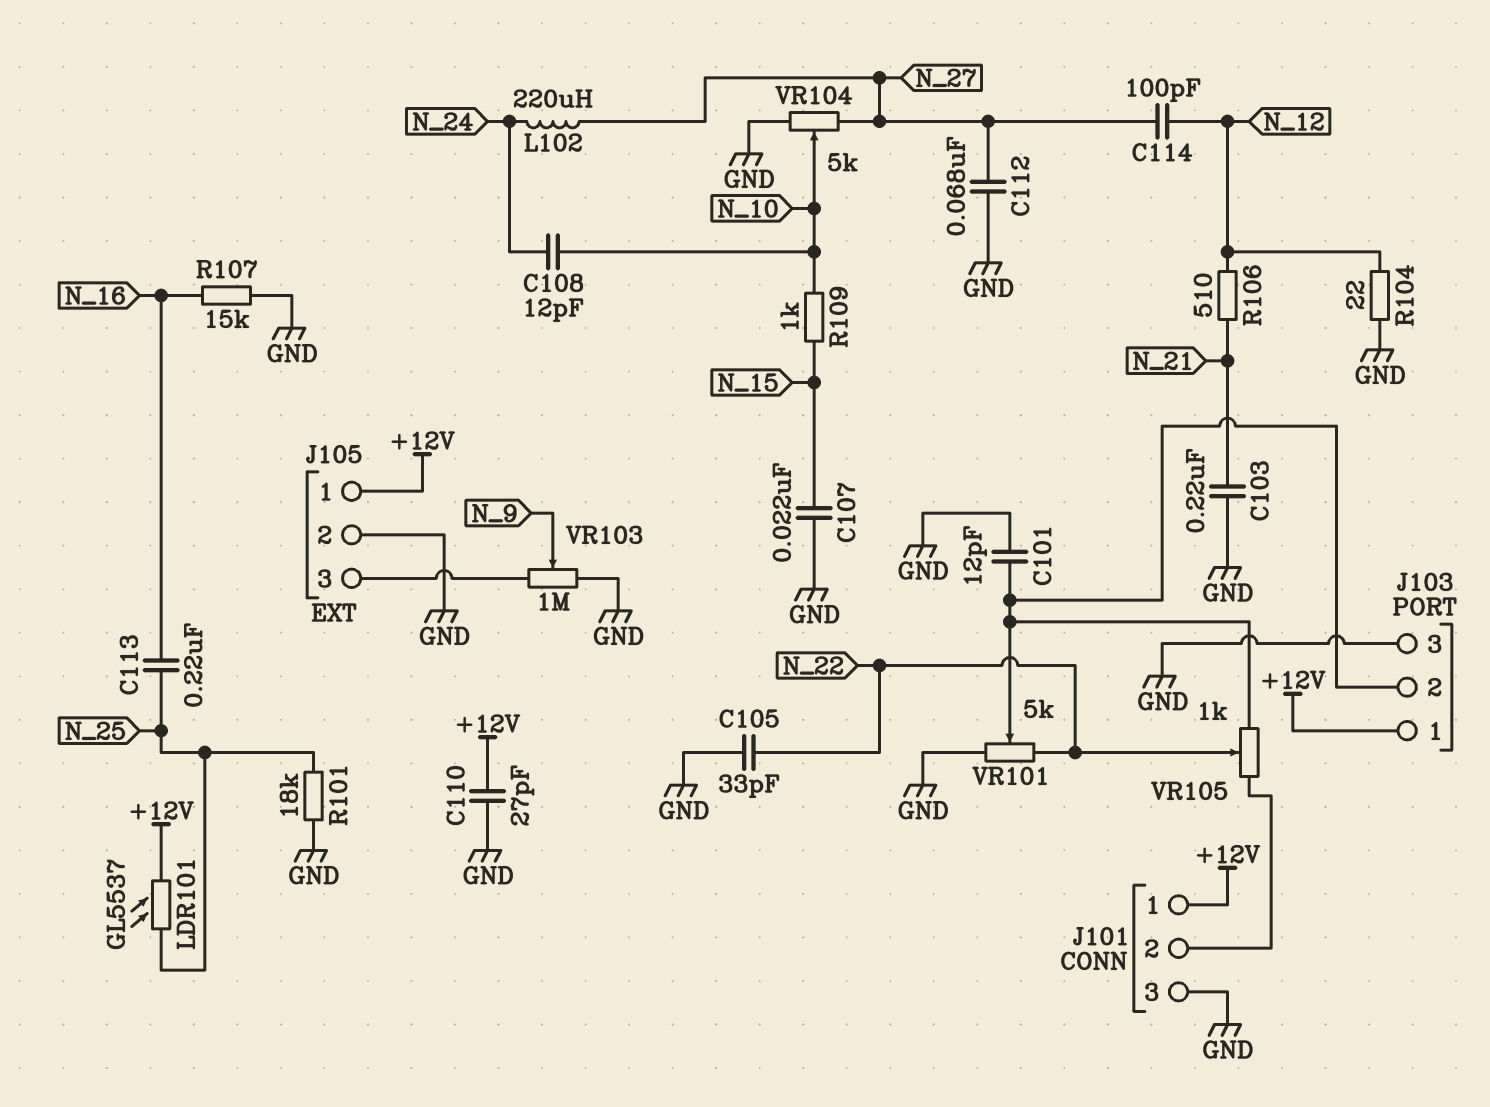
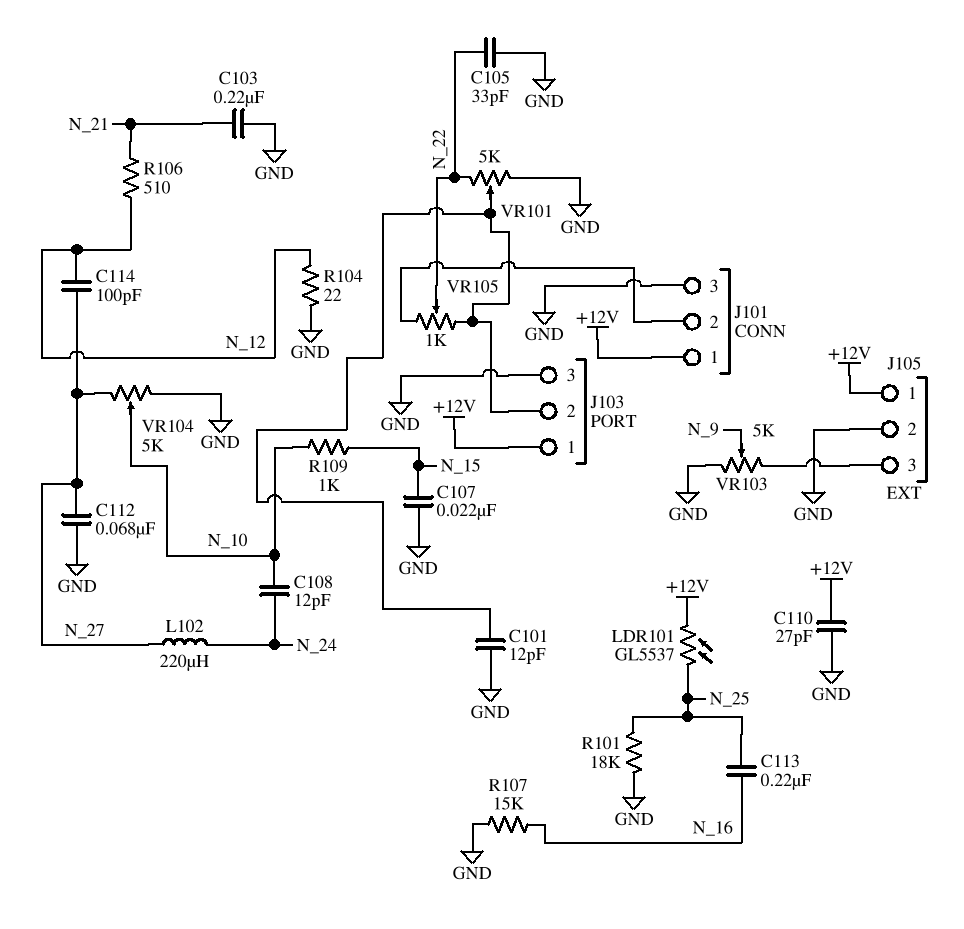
VR103: 1M (GND, J105/3, wiper N_9) -> 5k (GND, J105/3, wiper N_9)

